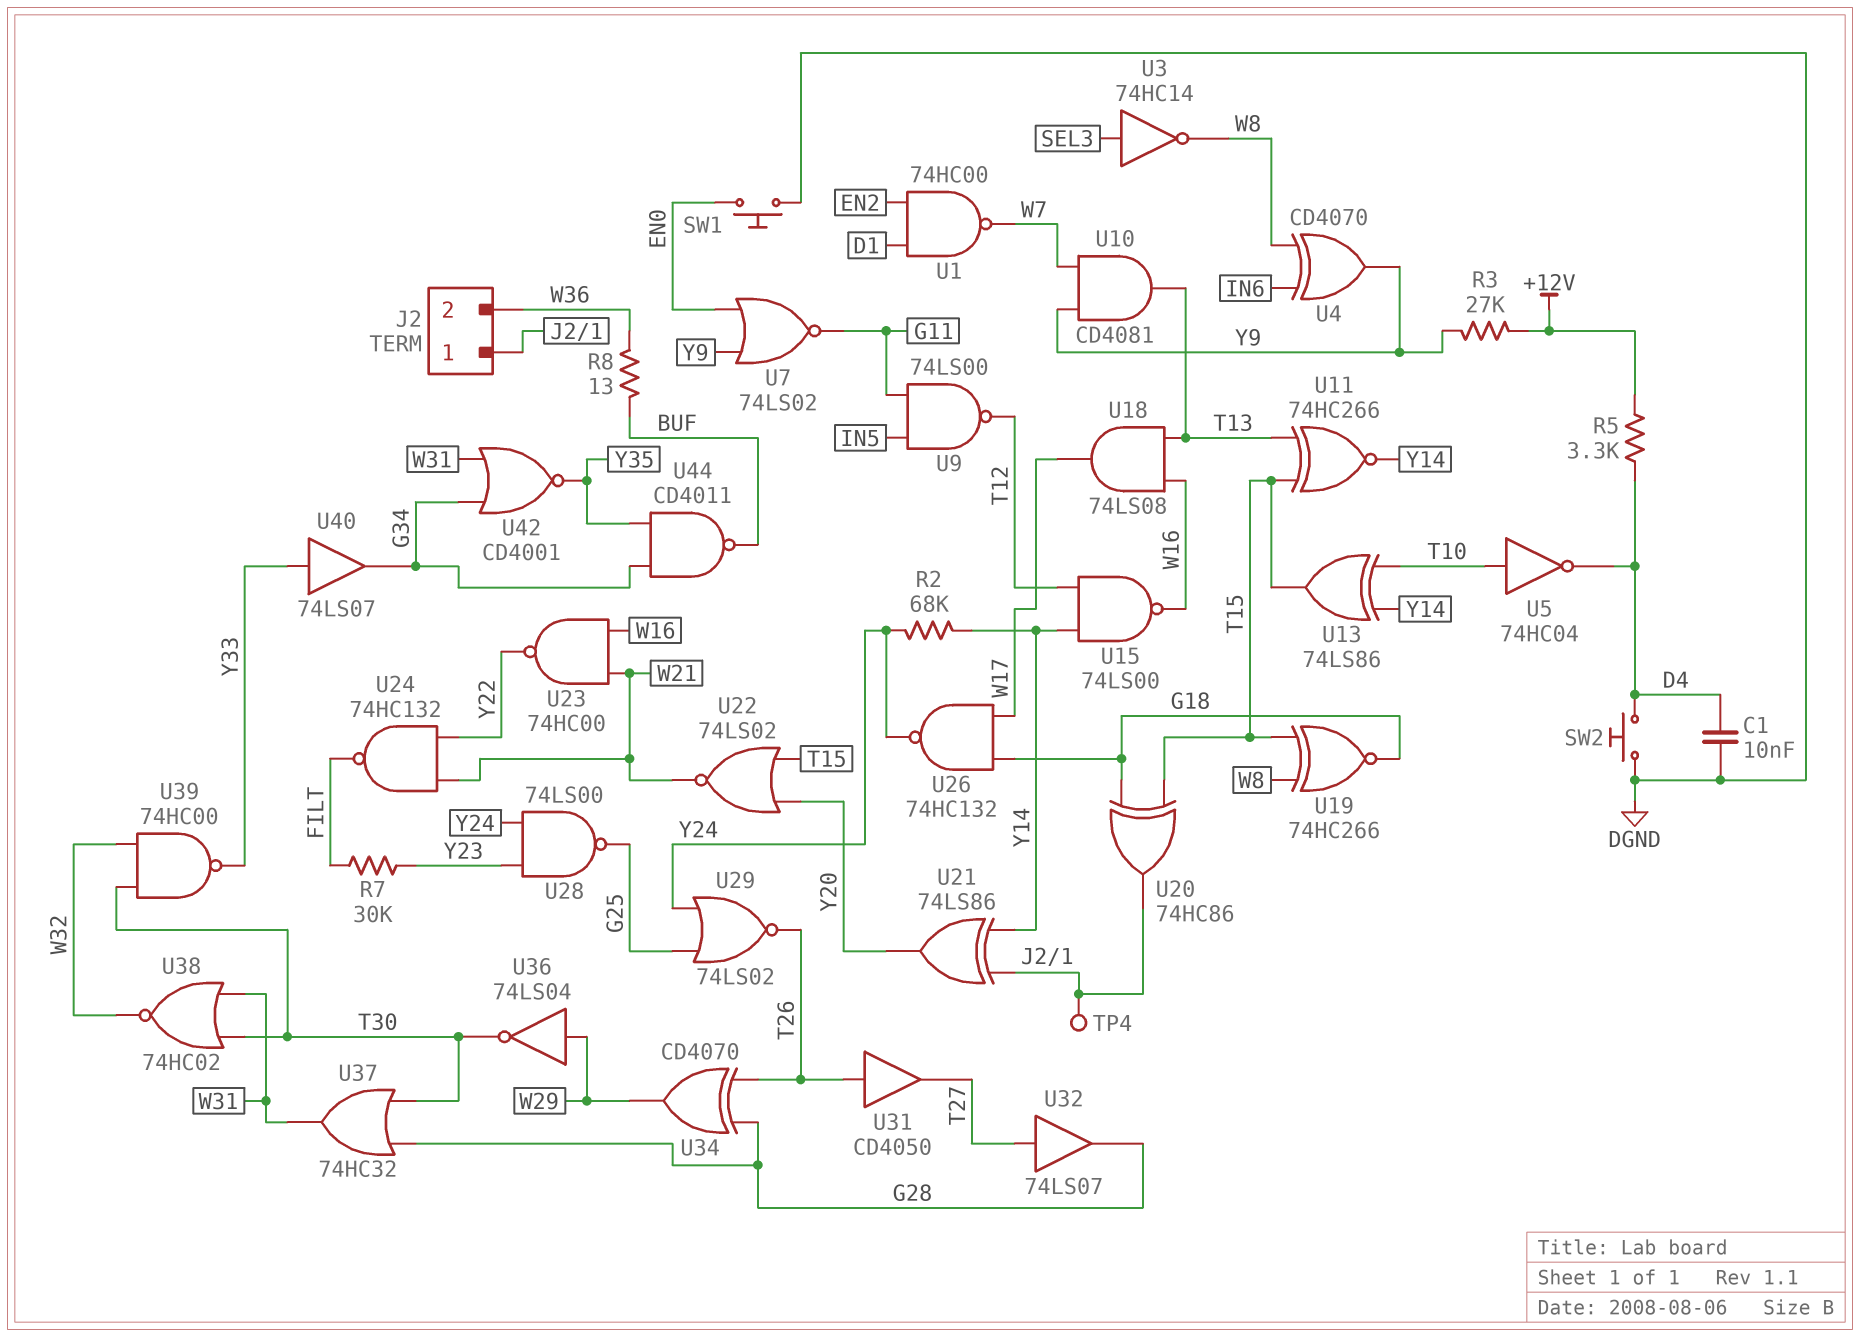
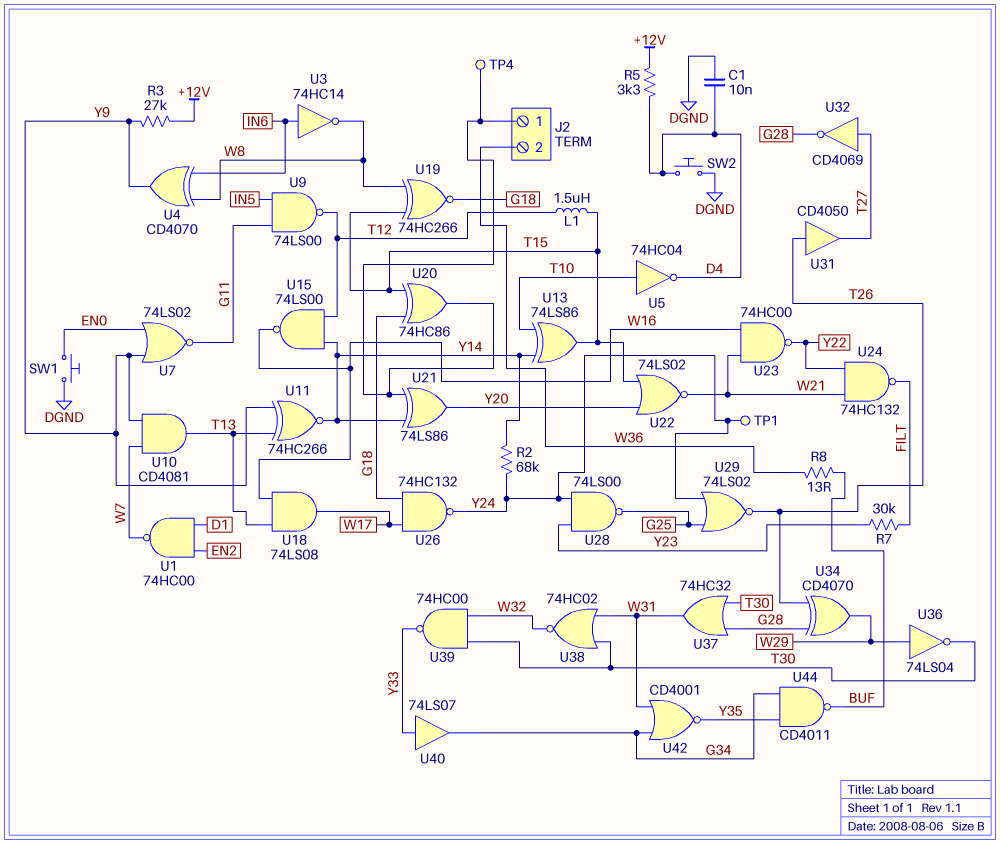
L1: none -> 1.5uH (T12, T15)
TP1: none -> test point (Y24)
U3: NOT 74HC14 (in SEL3, out W8) -> NOT 74HC14 (in IN6, out W8)
U11: XNOR 74HC266 (in T13, in T15, out Y14) -> XNOR 74HC266 (in T13, in Y9, out Y14)
U32: buffer 74LS07 (in T27, out G28) -> NOT CD4069 (in T27, out G28)

